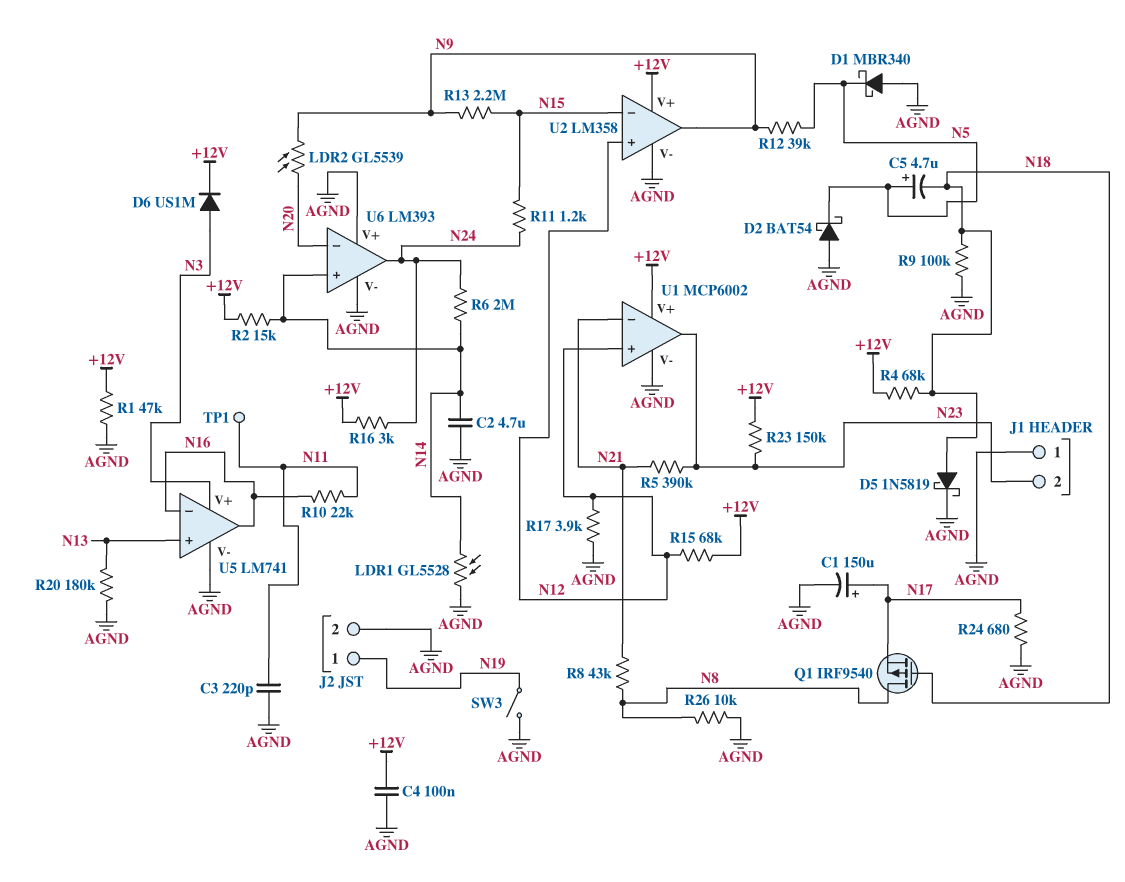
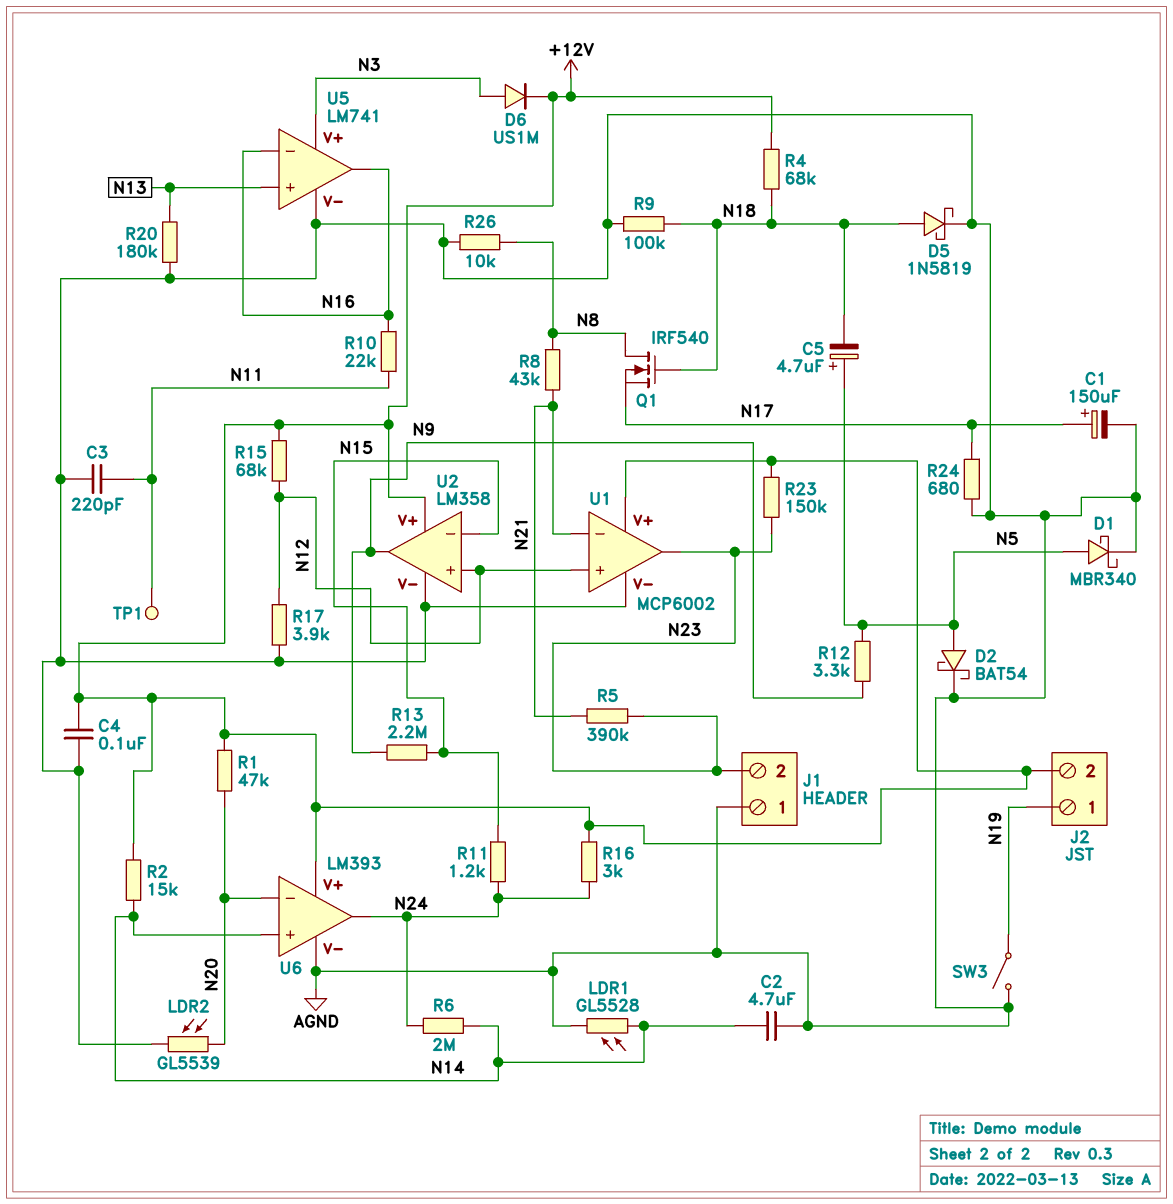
D1: schottky MBR340 (A AGND, K N5) -> schottky MBR340 (A N5, K AGND)
D2: schottky BAT54 (A AGND, K N5) -> schottky BAT54 (A N5, K AGND)
J2 pin 2: AGND -> +12V
LDR2: GL5539 (N9, N20) -> GL5539 (AGND, N20)
Q1: PMOS IRF9540 (G N18, D N8, S N17) -> NMOS IRF540 (G N18, D N8, S N17)
R1: 47k (+12V, AGND) -> 47k (+12V, N20)
R12: 39k (N5, N9) -> 3.3k (N5, N9)
U6 pin V+: AGND -> +12V

